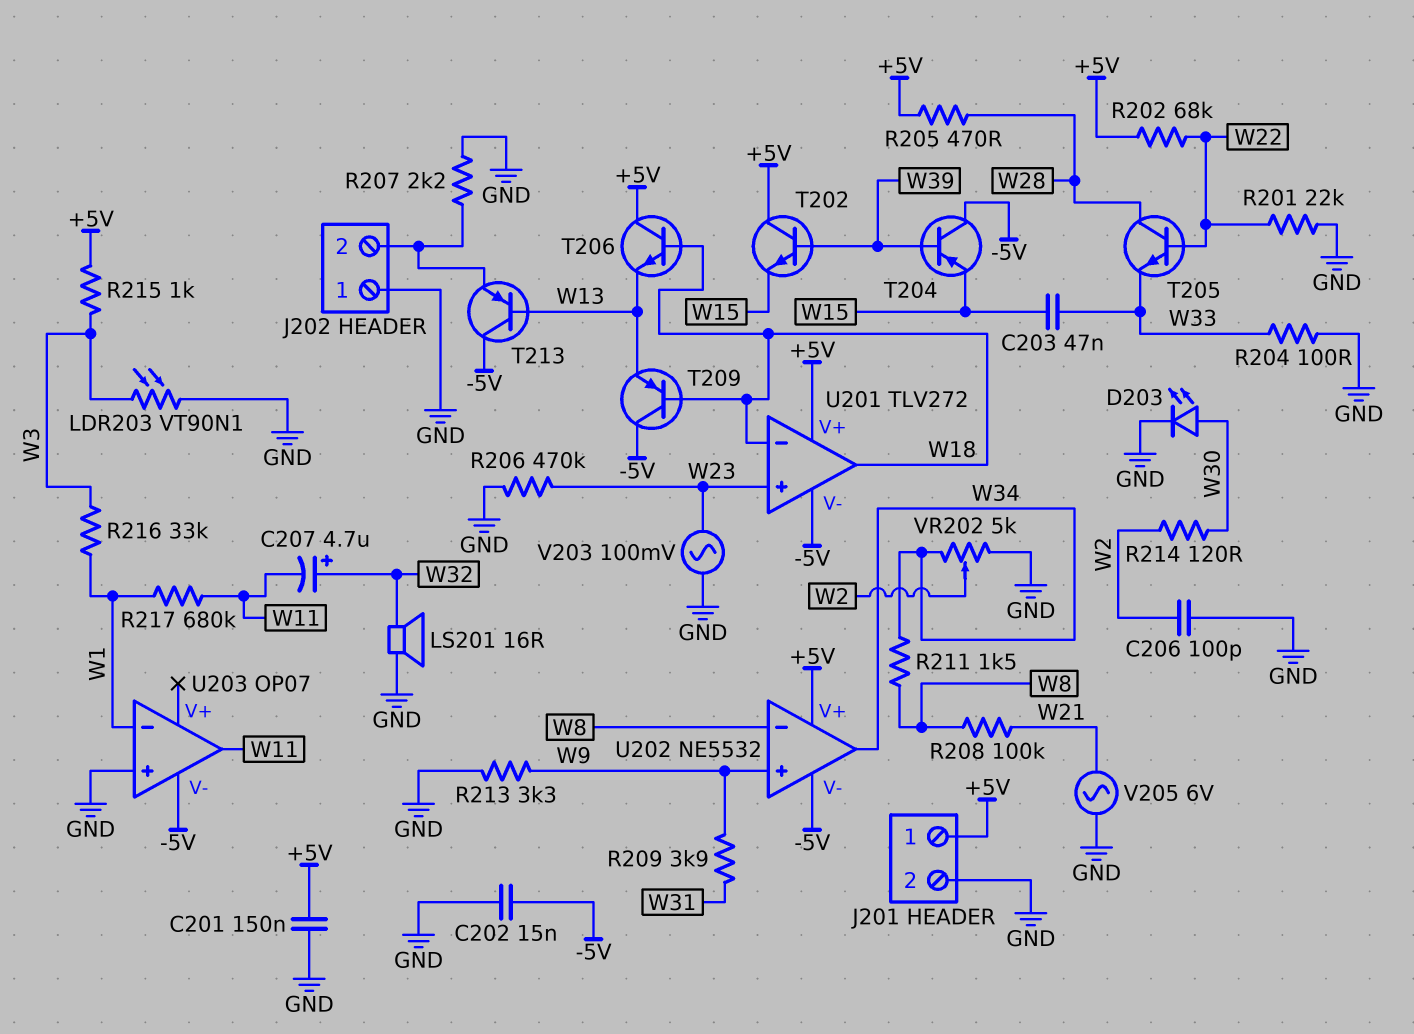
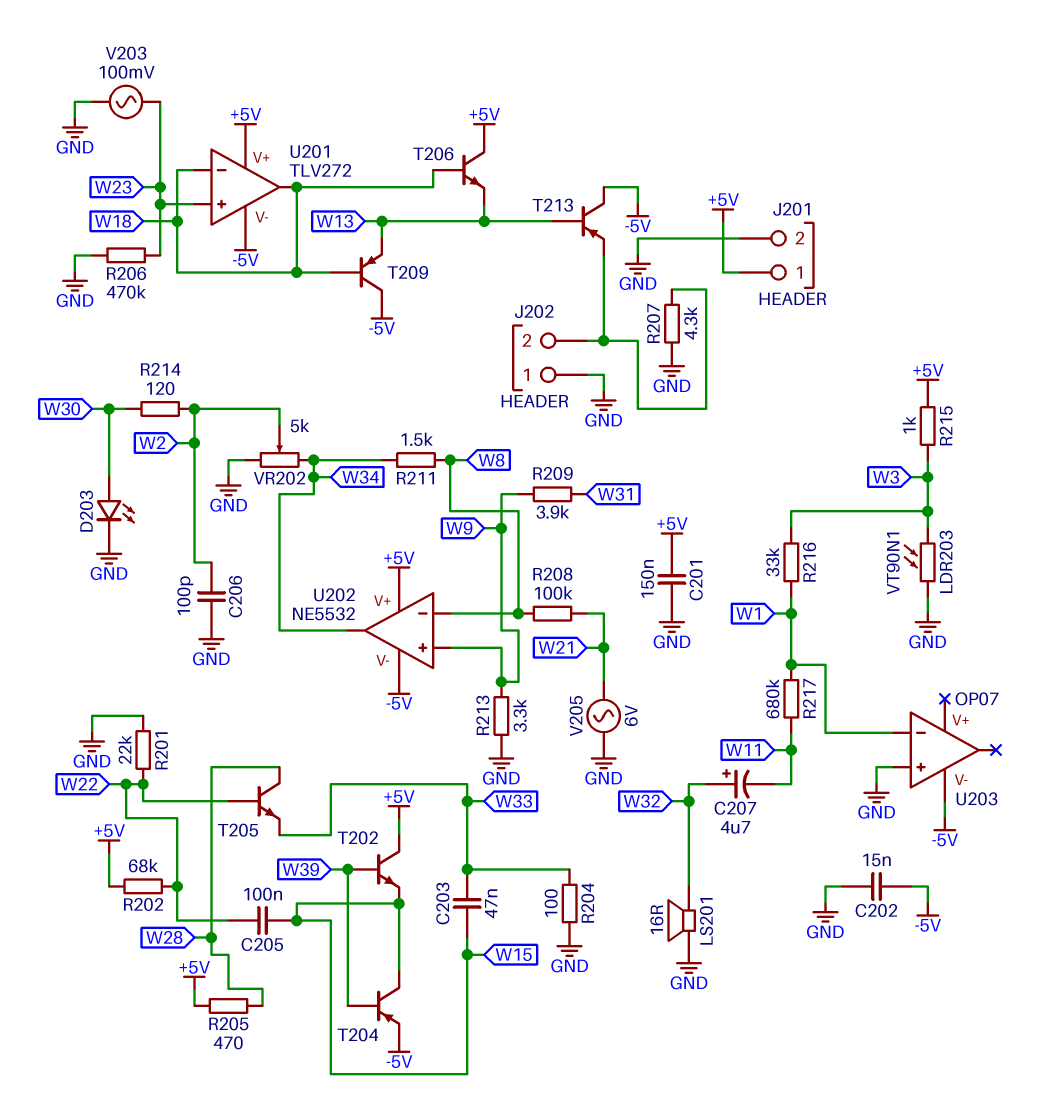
C205: none -> 100nF (W15, W22)
R207: 2.2k (GND, J202/2) -> 4.3k (GND, J202/2)
T204: PNP (B W39, C -5V, E W15) -> PNP (B W39, C W15, E -5V)
U203 pin out: W11 -> none

